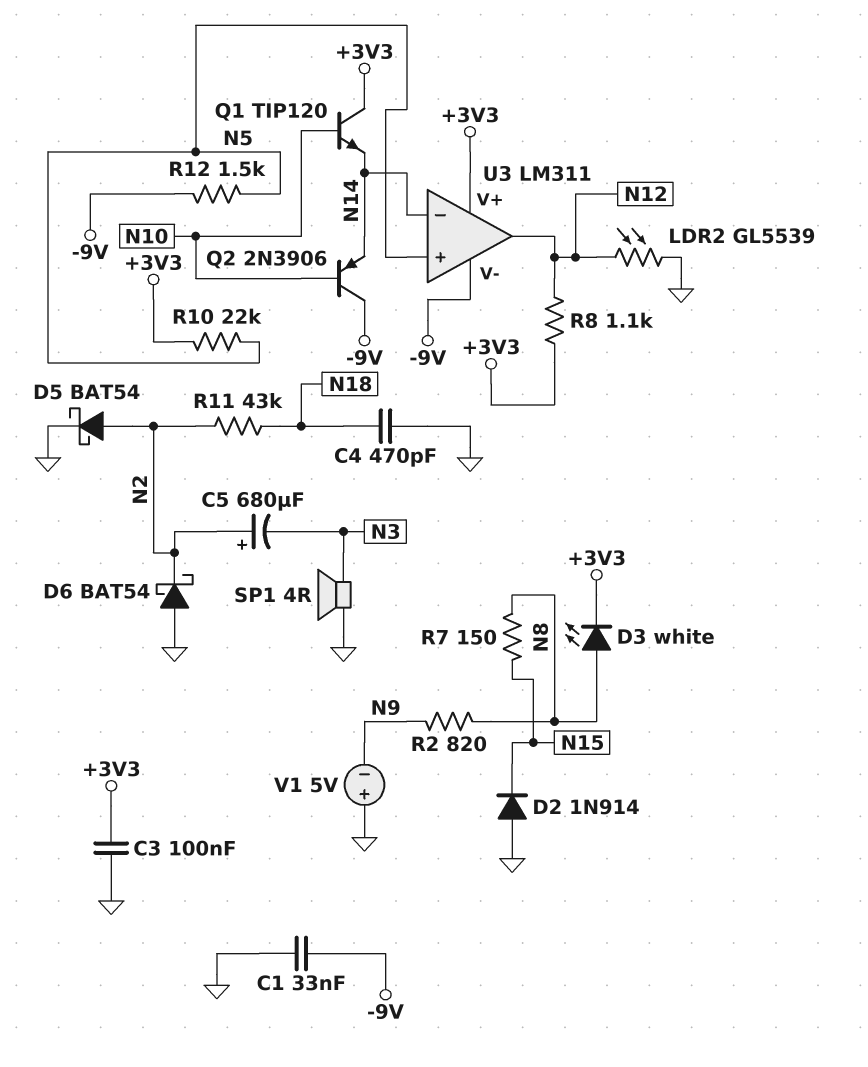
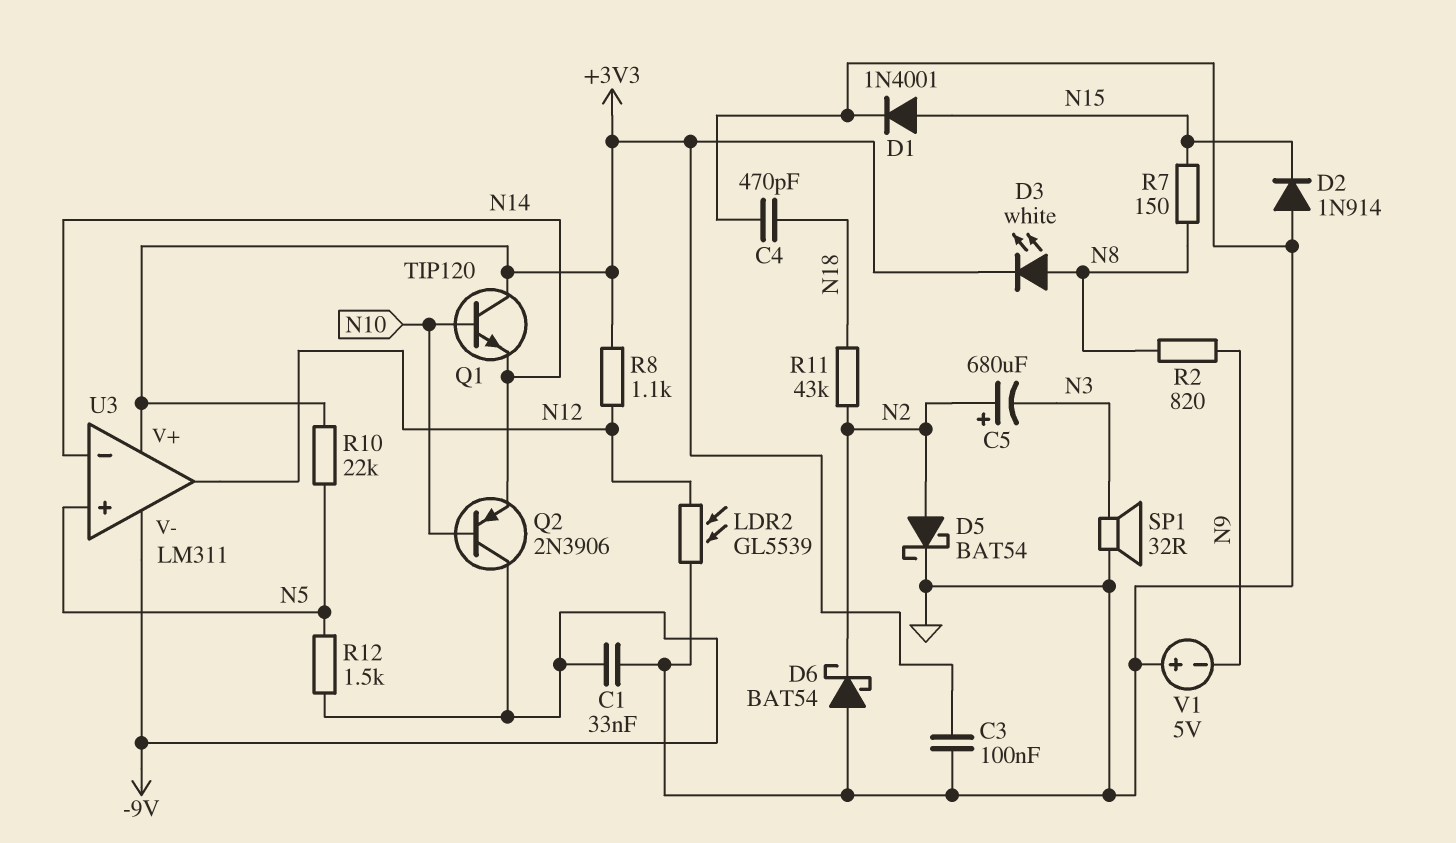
D1: none -> diode 1N4001 (A N15, K GND)
SP1: speaker 4R (GND, N3) -> speaker 32R (GND, N3)

